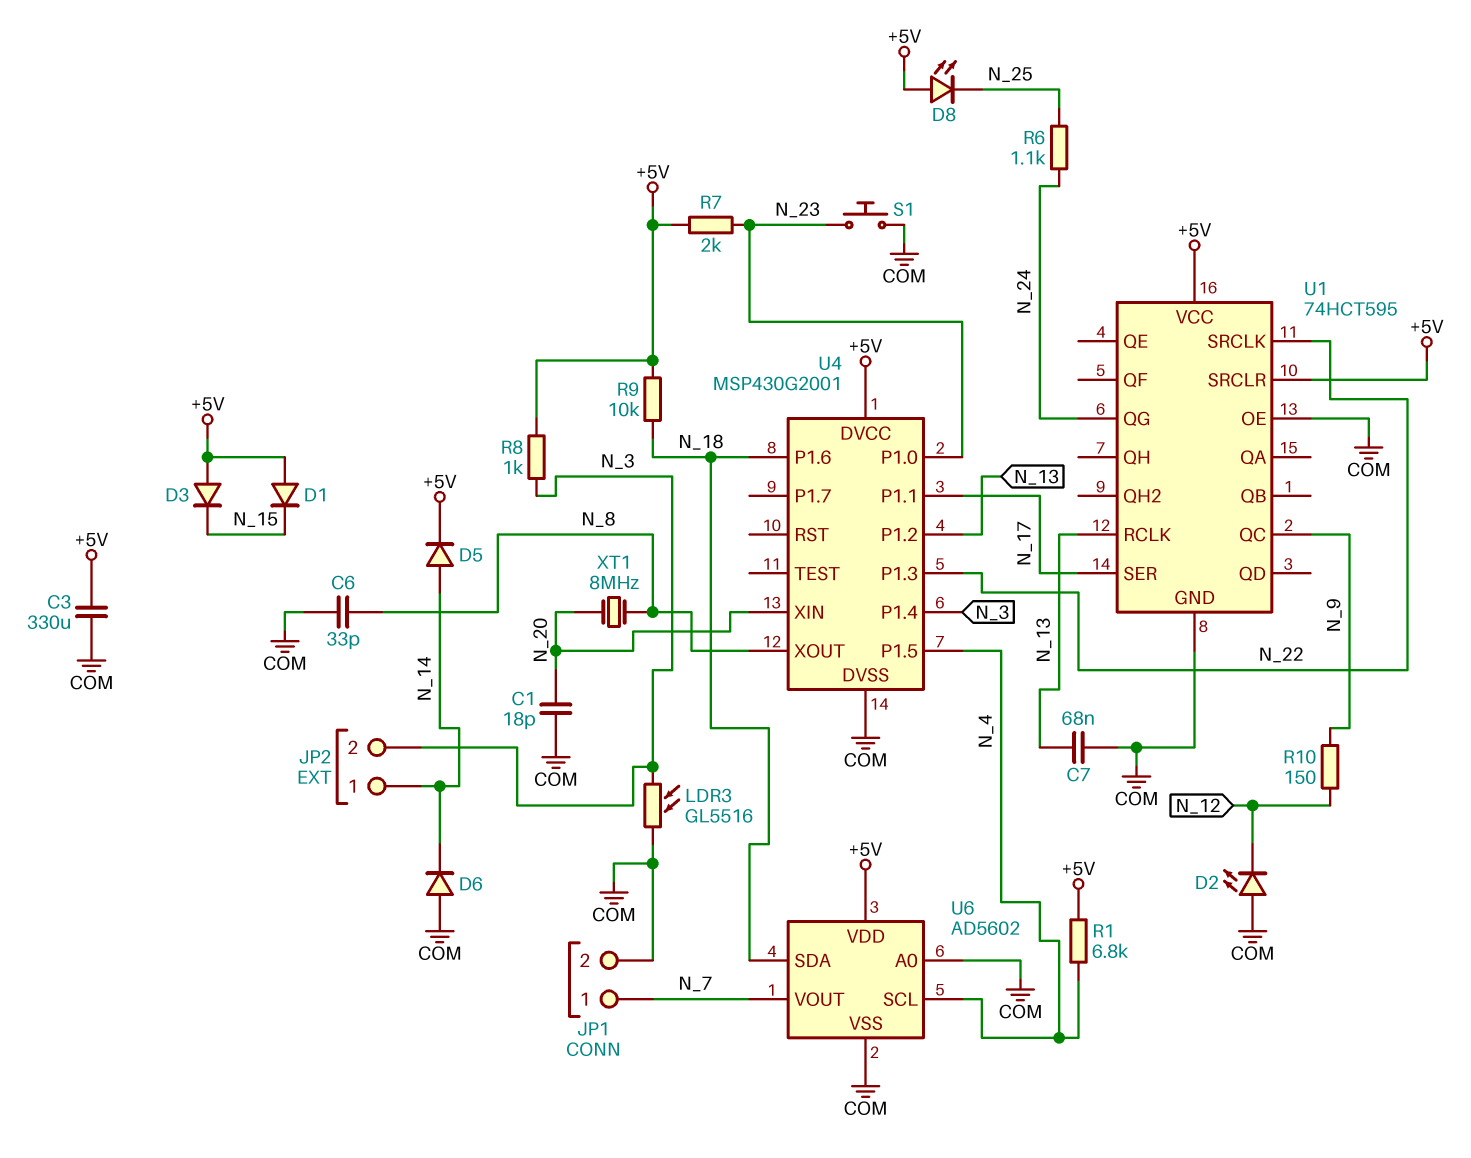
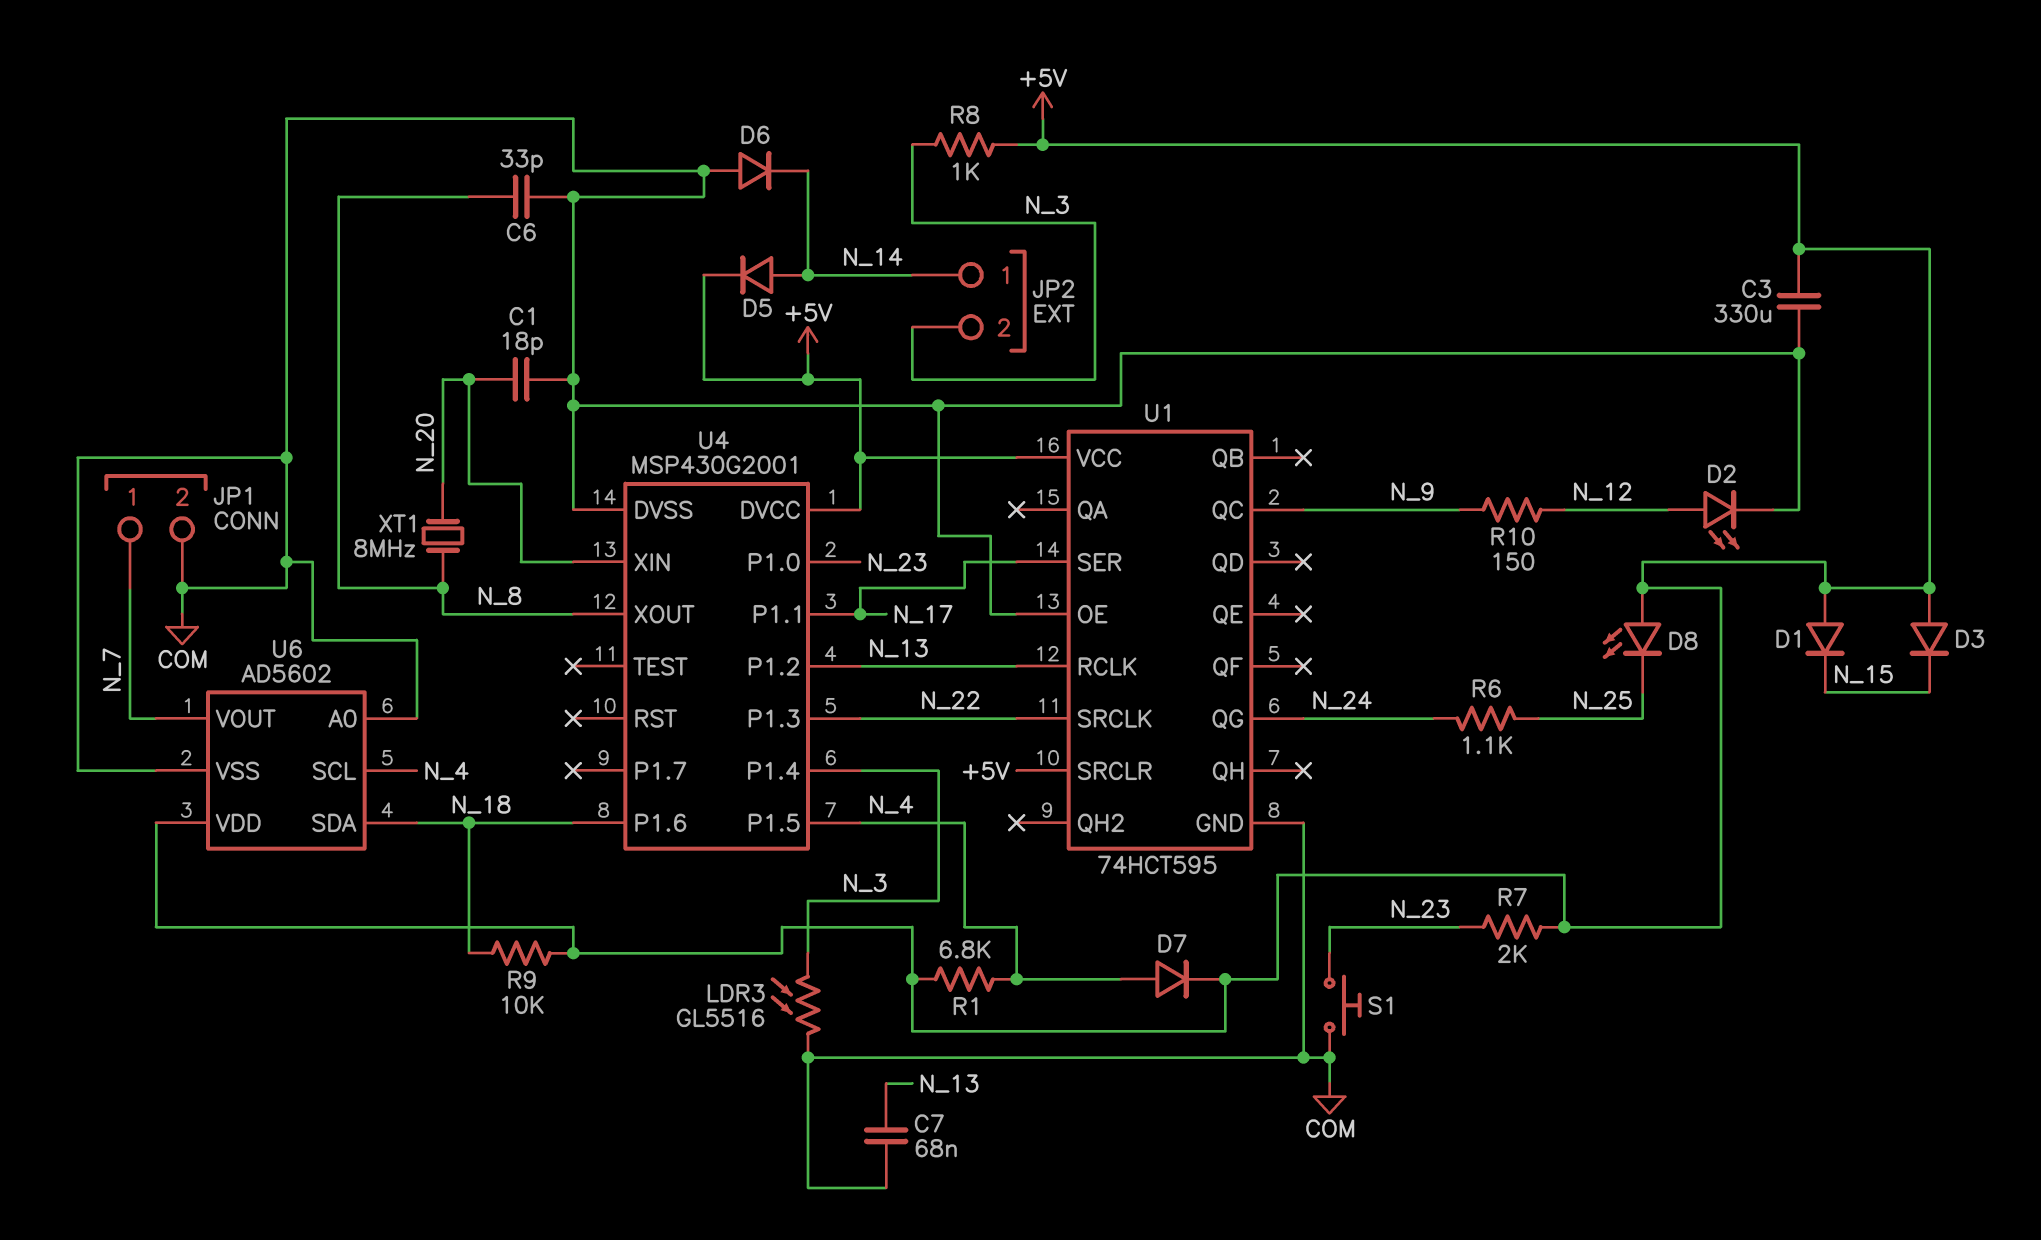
D2: LED (A COM, K N_12) -> LED (A N_12, K COM)
D7: none -> diode (A N_4, K +5V)

